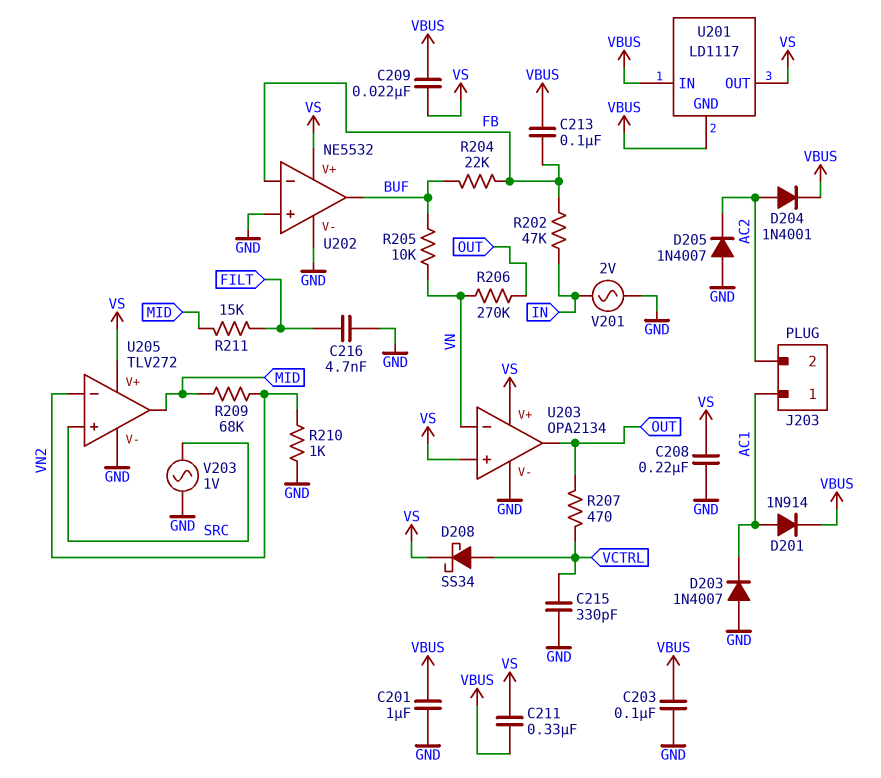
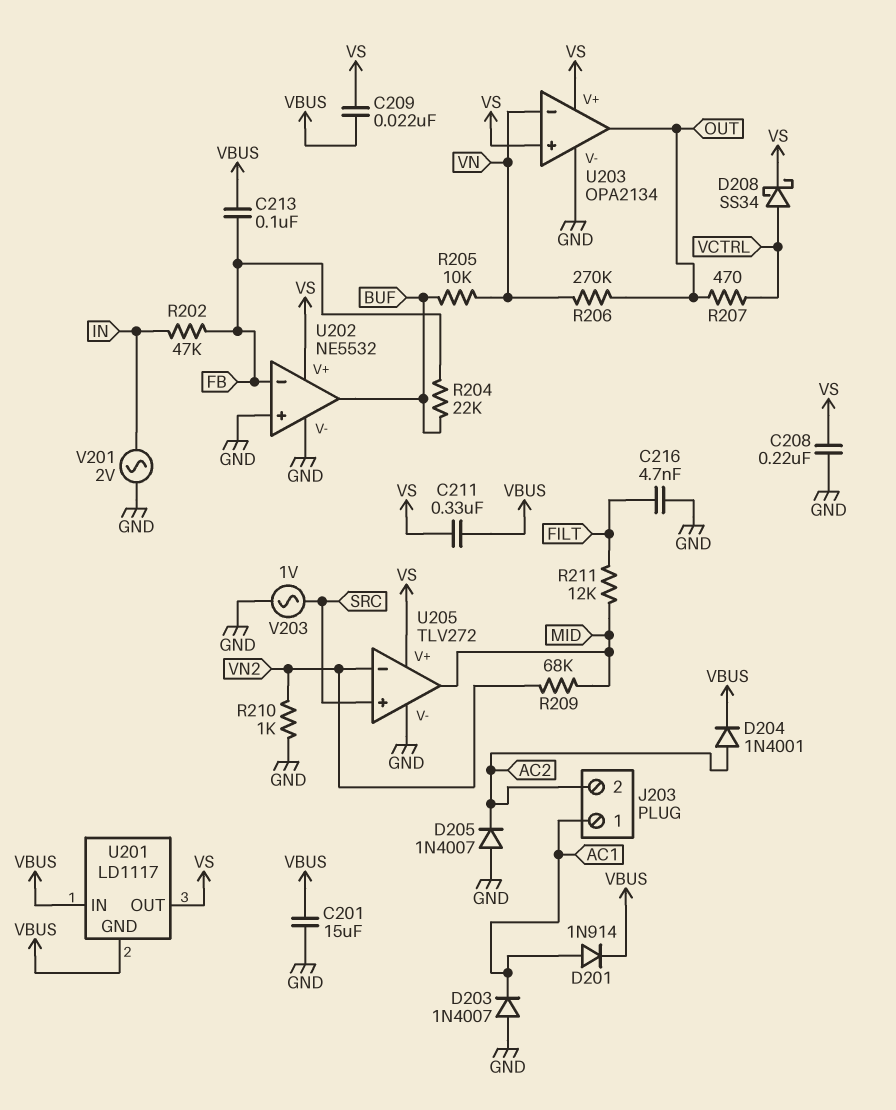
C201: 1uF (GND, VBUS) -> 15uF (GND, VBUS)
C203: 100nF (GND, VBUS) -> none
C215: 330pF (GND, VCTRL) -> none
R211: 15k (FILT, MID) -> 12k (FILT, MID)

